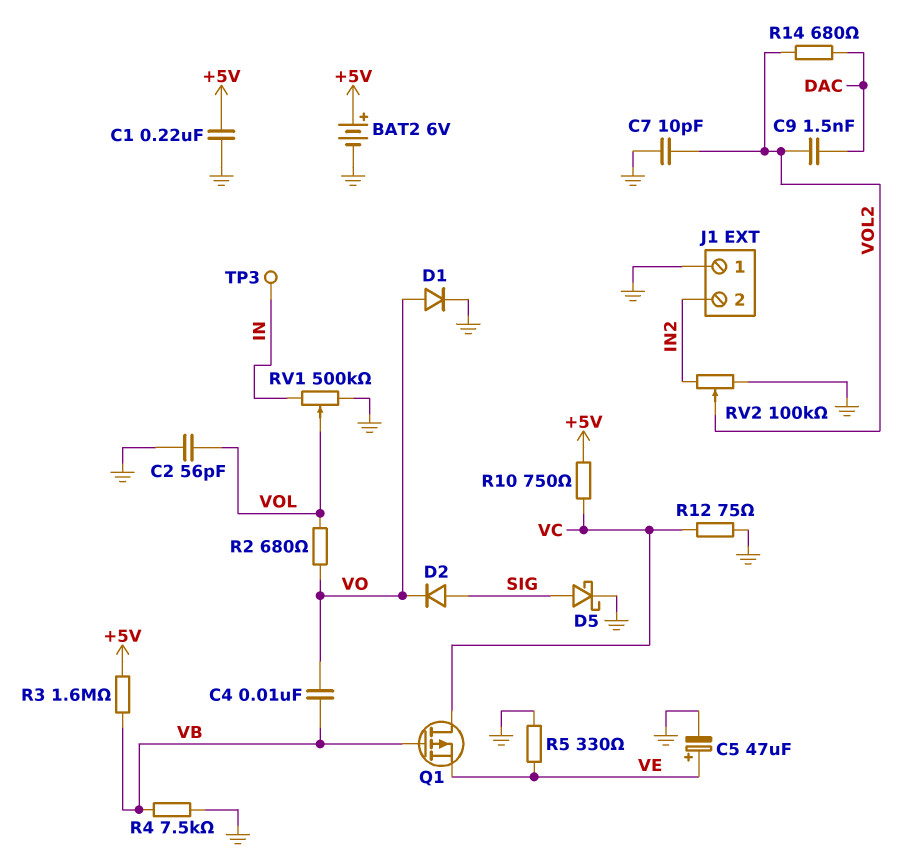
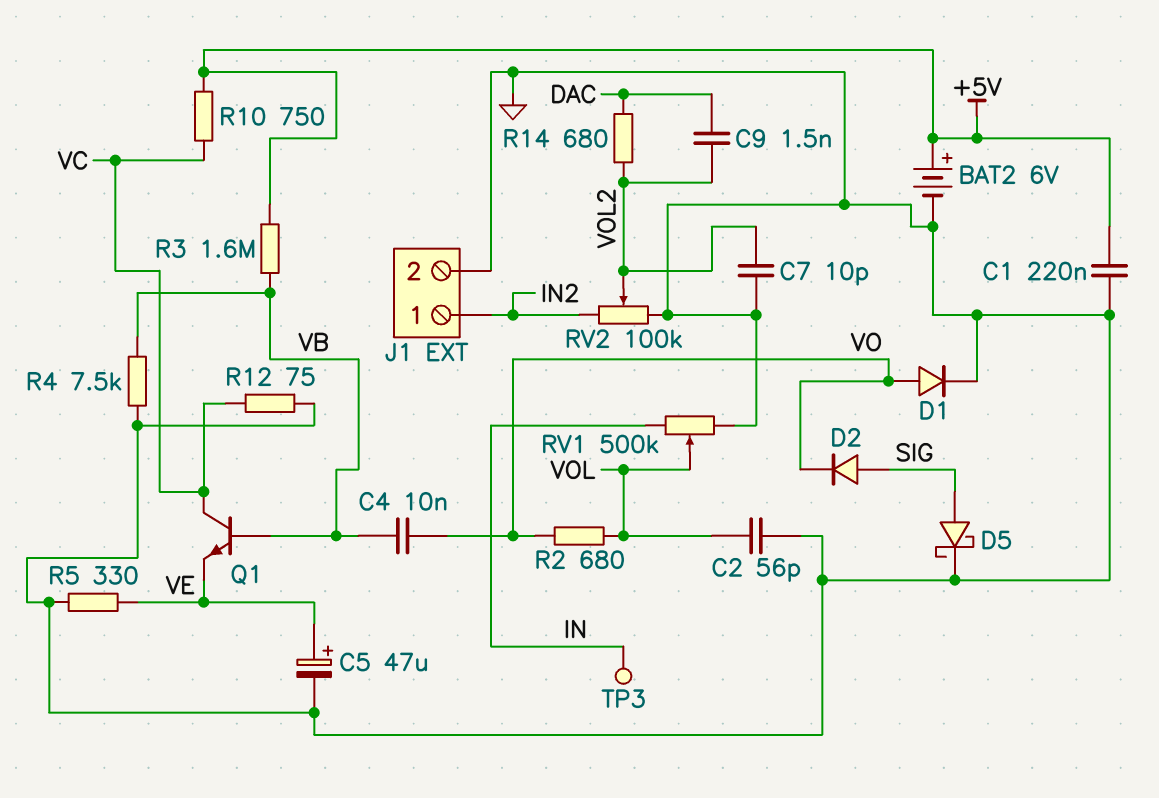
J1 pin 1: GND -> IN2
J1 pin 2: IN2 -> GND
Q1: PMOS (G VB, D VC, S VE) -> NPN (B VB, C VC, E VE)

